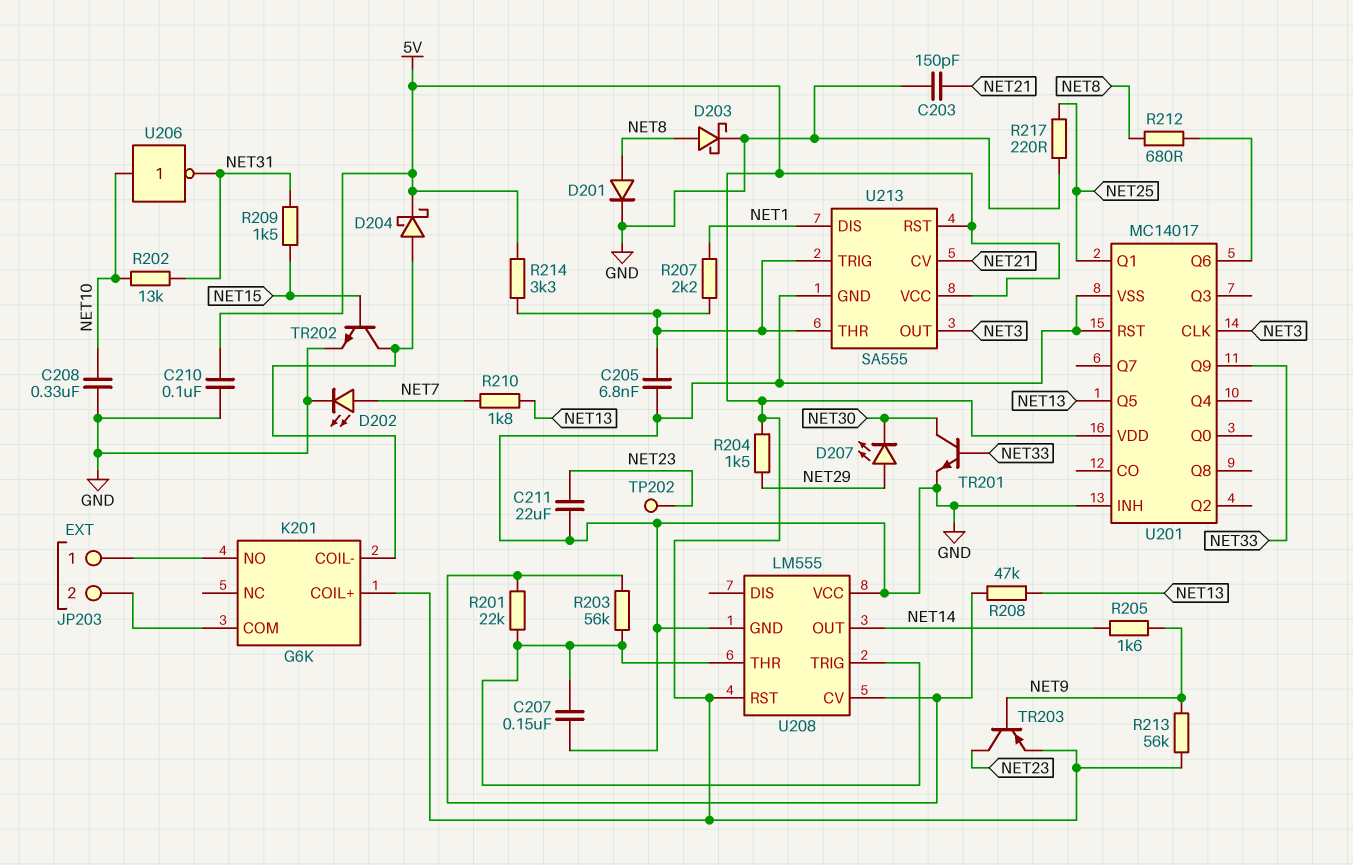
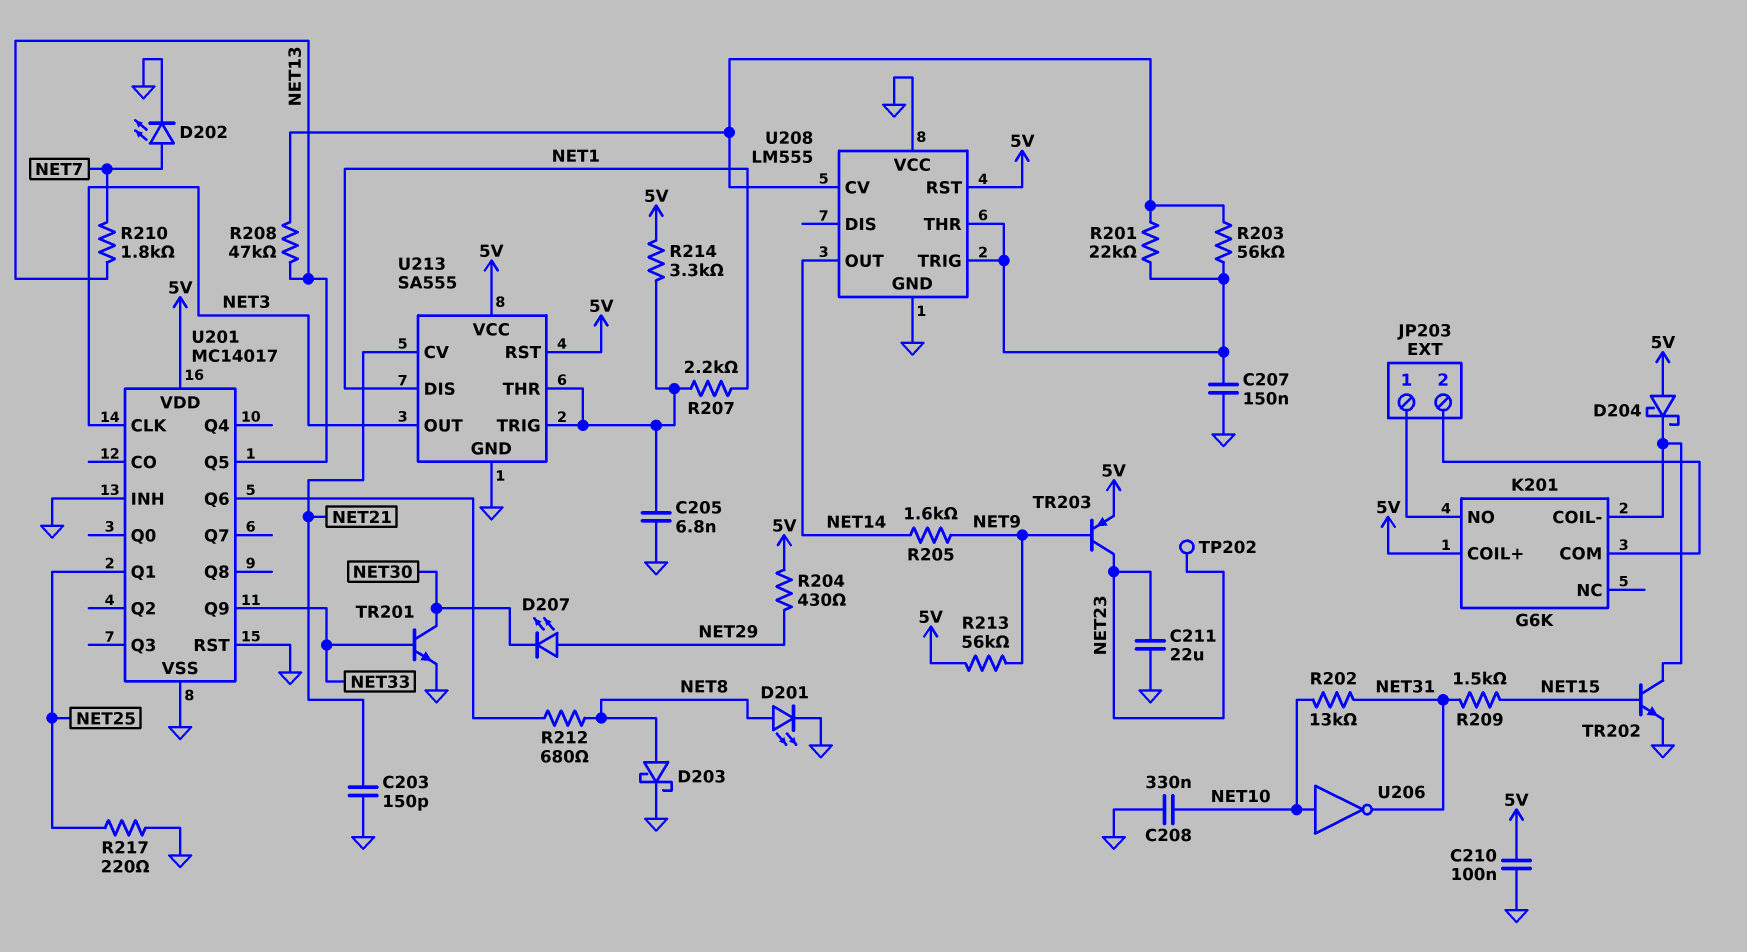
D201: diode (A NET8, K GND) -> LED (A NET8, K GND)
D204: schottky (A K201/COIL-, K 5V) -> schottky (A 5V, K K201/COIL-)
R204: 1.5k (5V, NET29) -> 430 (5V, NET29)

